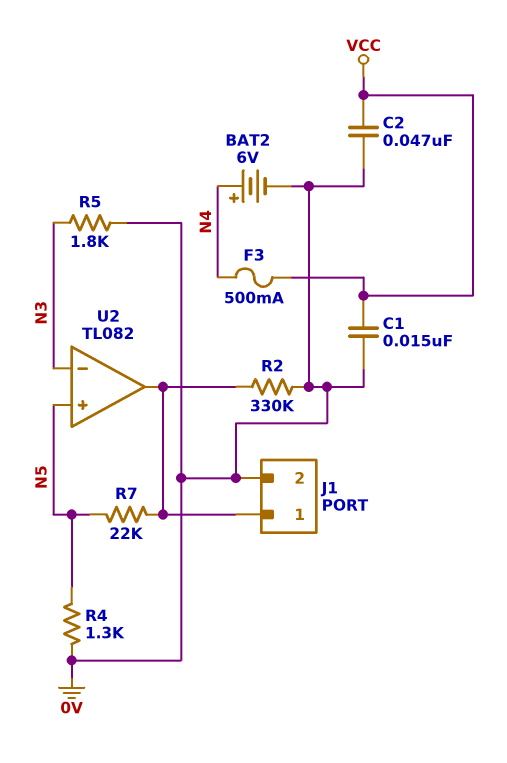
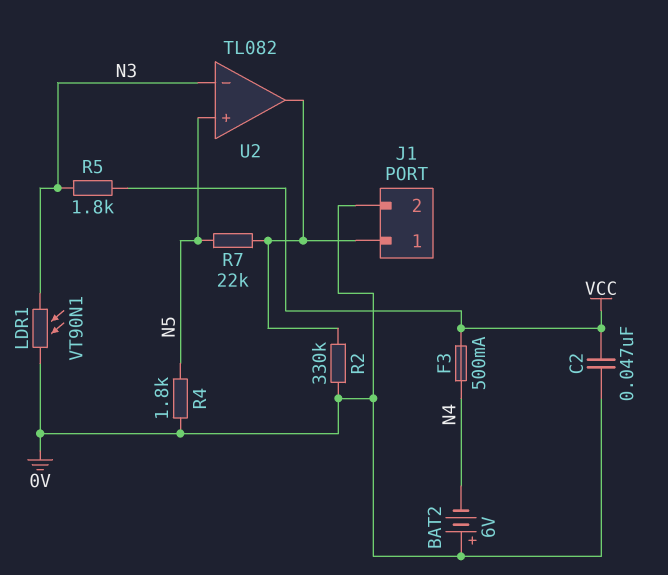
BAT2: 6V (plus N4, minus 0V) -> 6V (plus 0V, minus N4)
C1: 15nF (0V, VCC) -> none
LDR1: none -> VT90N1 (0V, N3)
R4: 1.3k (0V, N5) -> 1.8k (0V, N5)
R5: 1.8k (0V, N3) -> 1.8k (N3, VCC)

